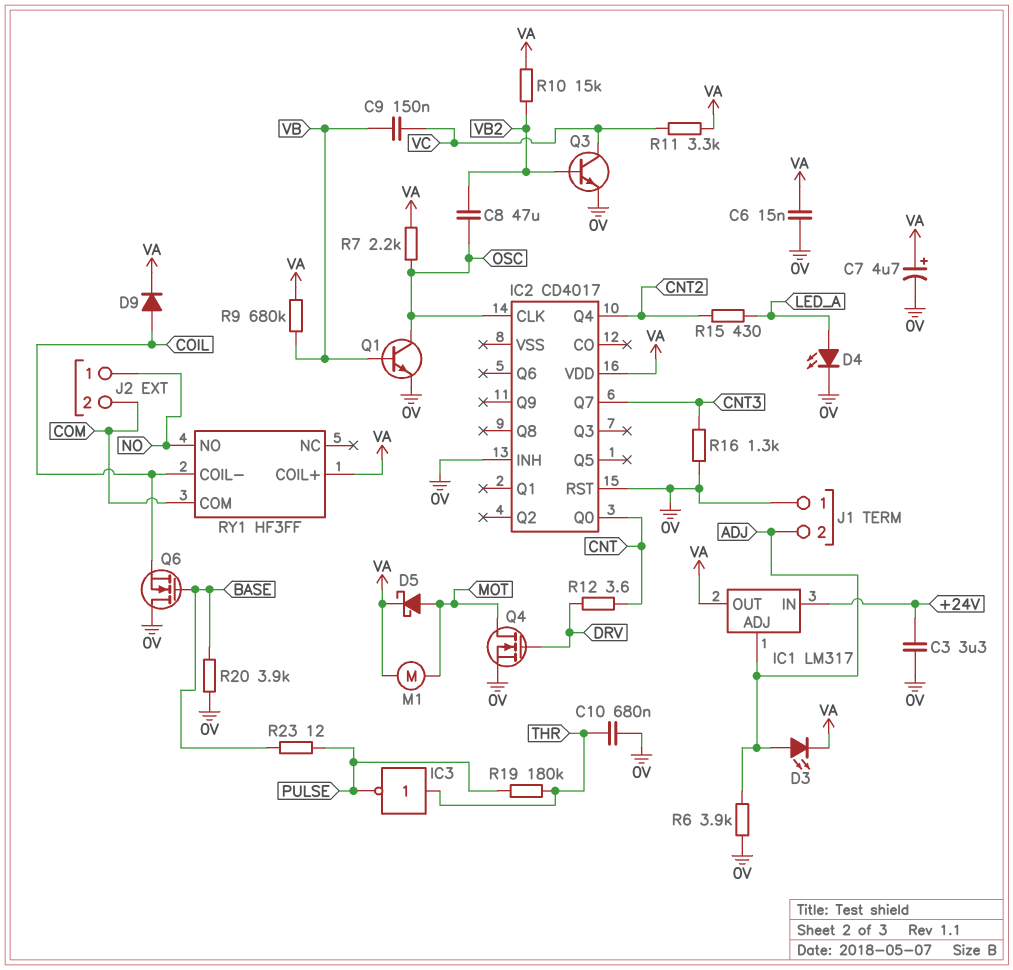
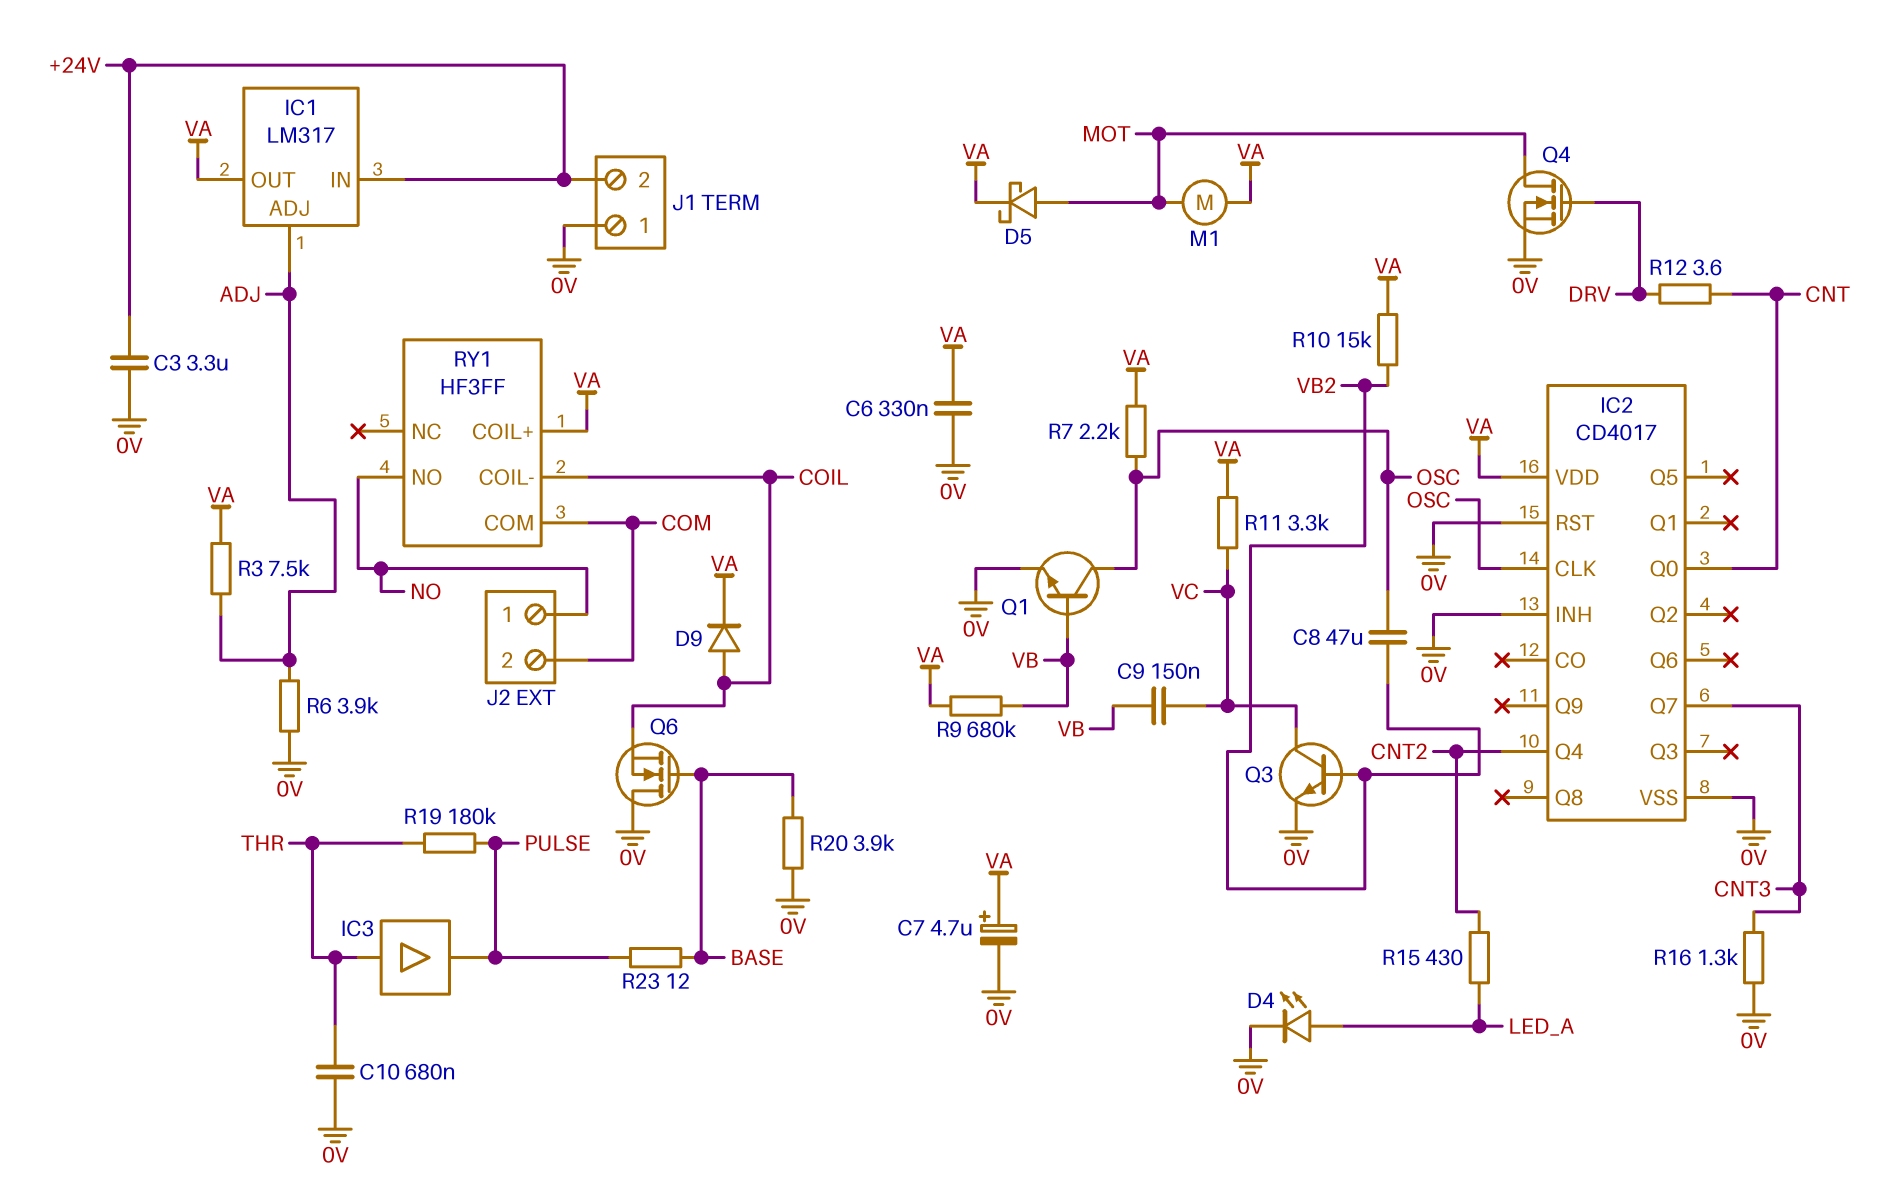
C6: 15nF (0V, VA) -> 330nF (0V, VA)
D3: LED (A ADJ, K VA) -> none
IC2 pin VSS: none -> 0V
IC3: NOT (in THR, out PULSE) -> buffer (in THR, out PULSE)
J1 pin 2: ADJ -> +24V
R3: none -> 7.5k (ADJ, VA)

